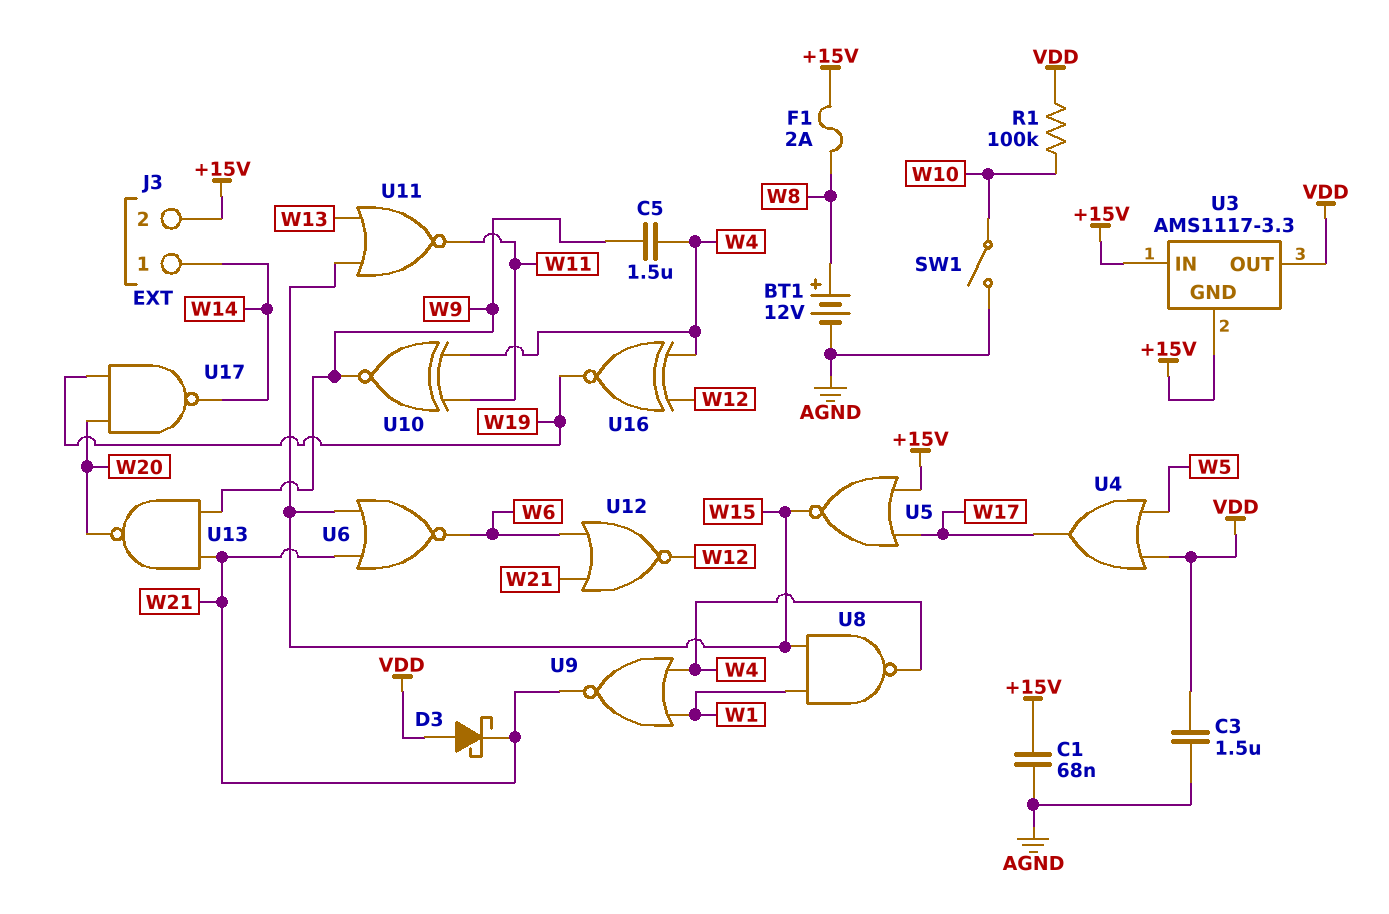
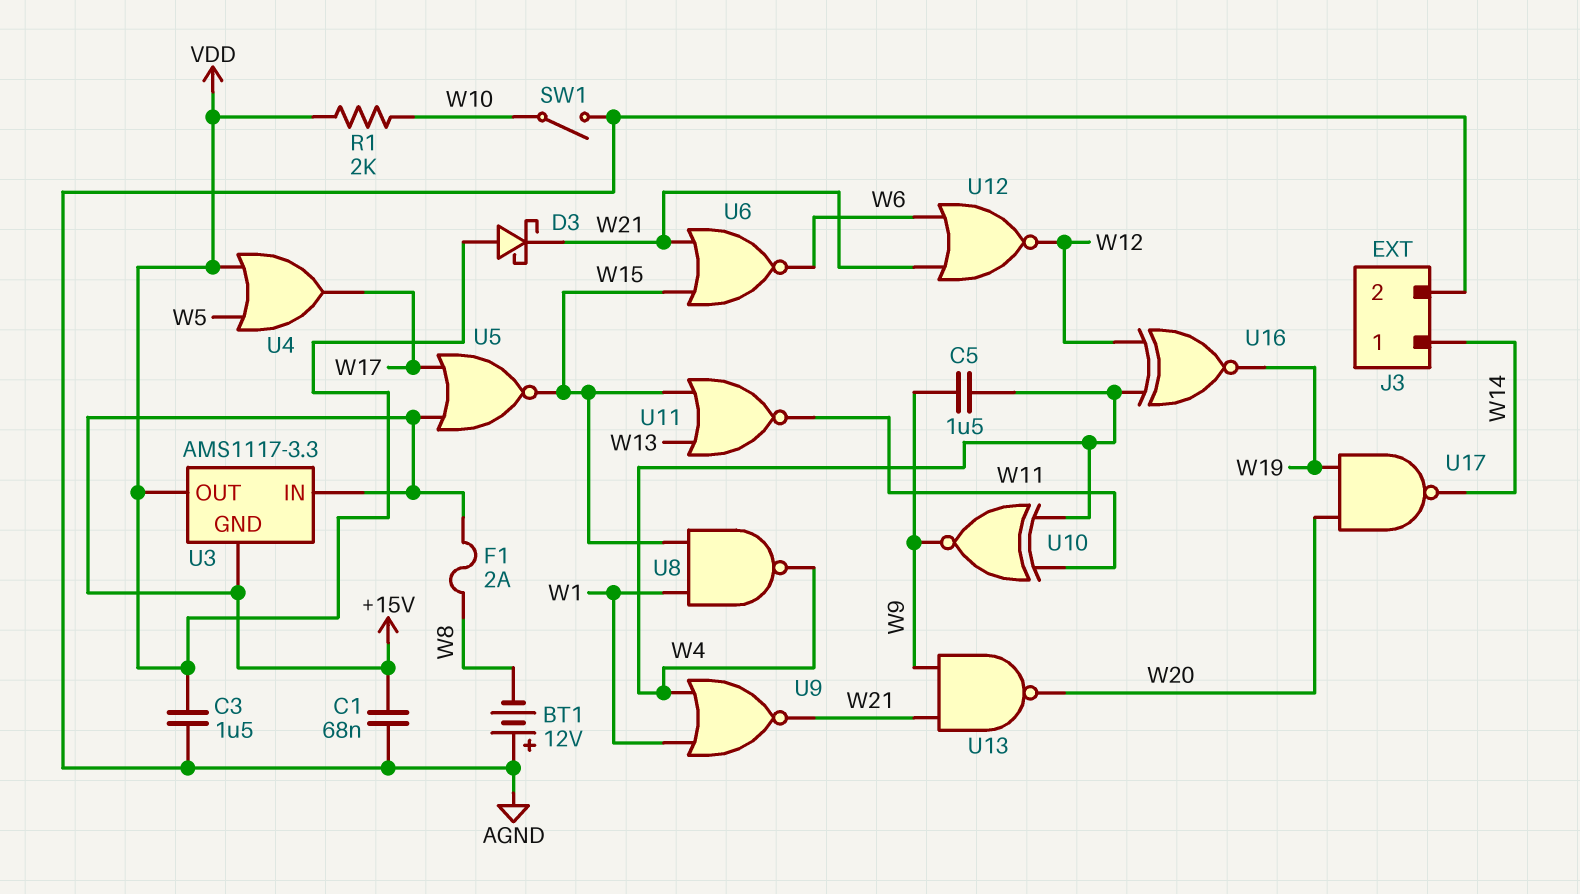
BT1: 12V (plus W8, minus AGND) -> 12V (plus AGND, minus W8)
J3 pin 2: +15V -> AGND
R1: 100k (VDD, W10) -> 2k (VDD, W10)

